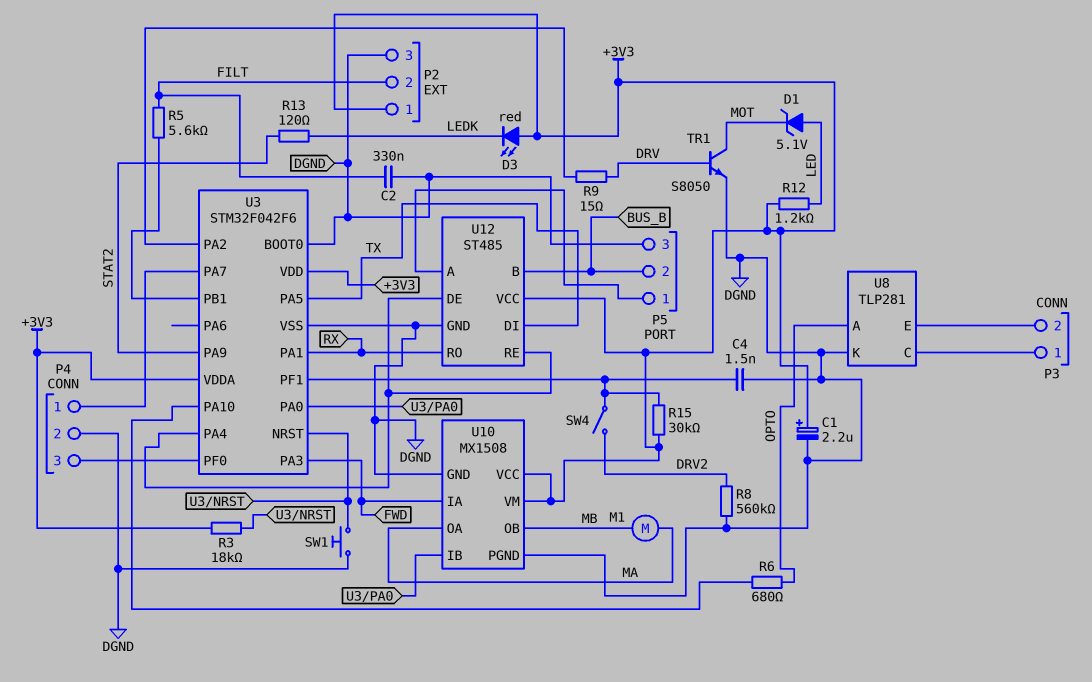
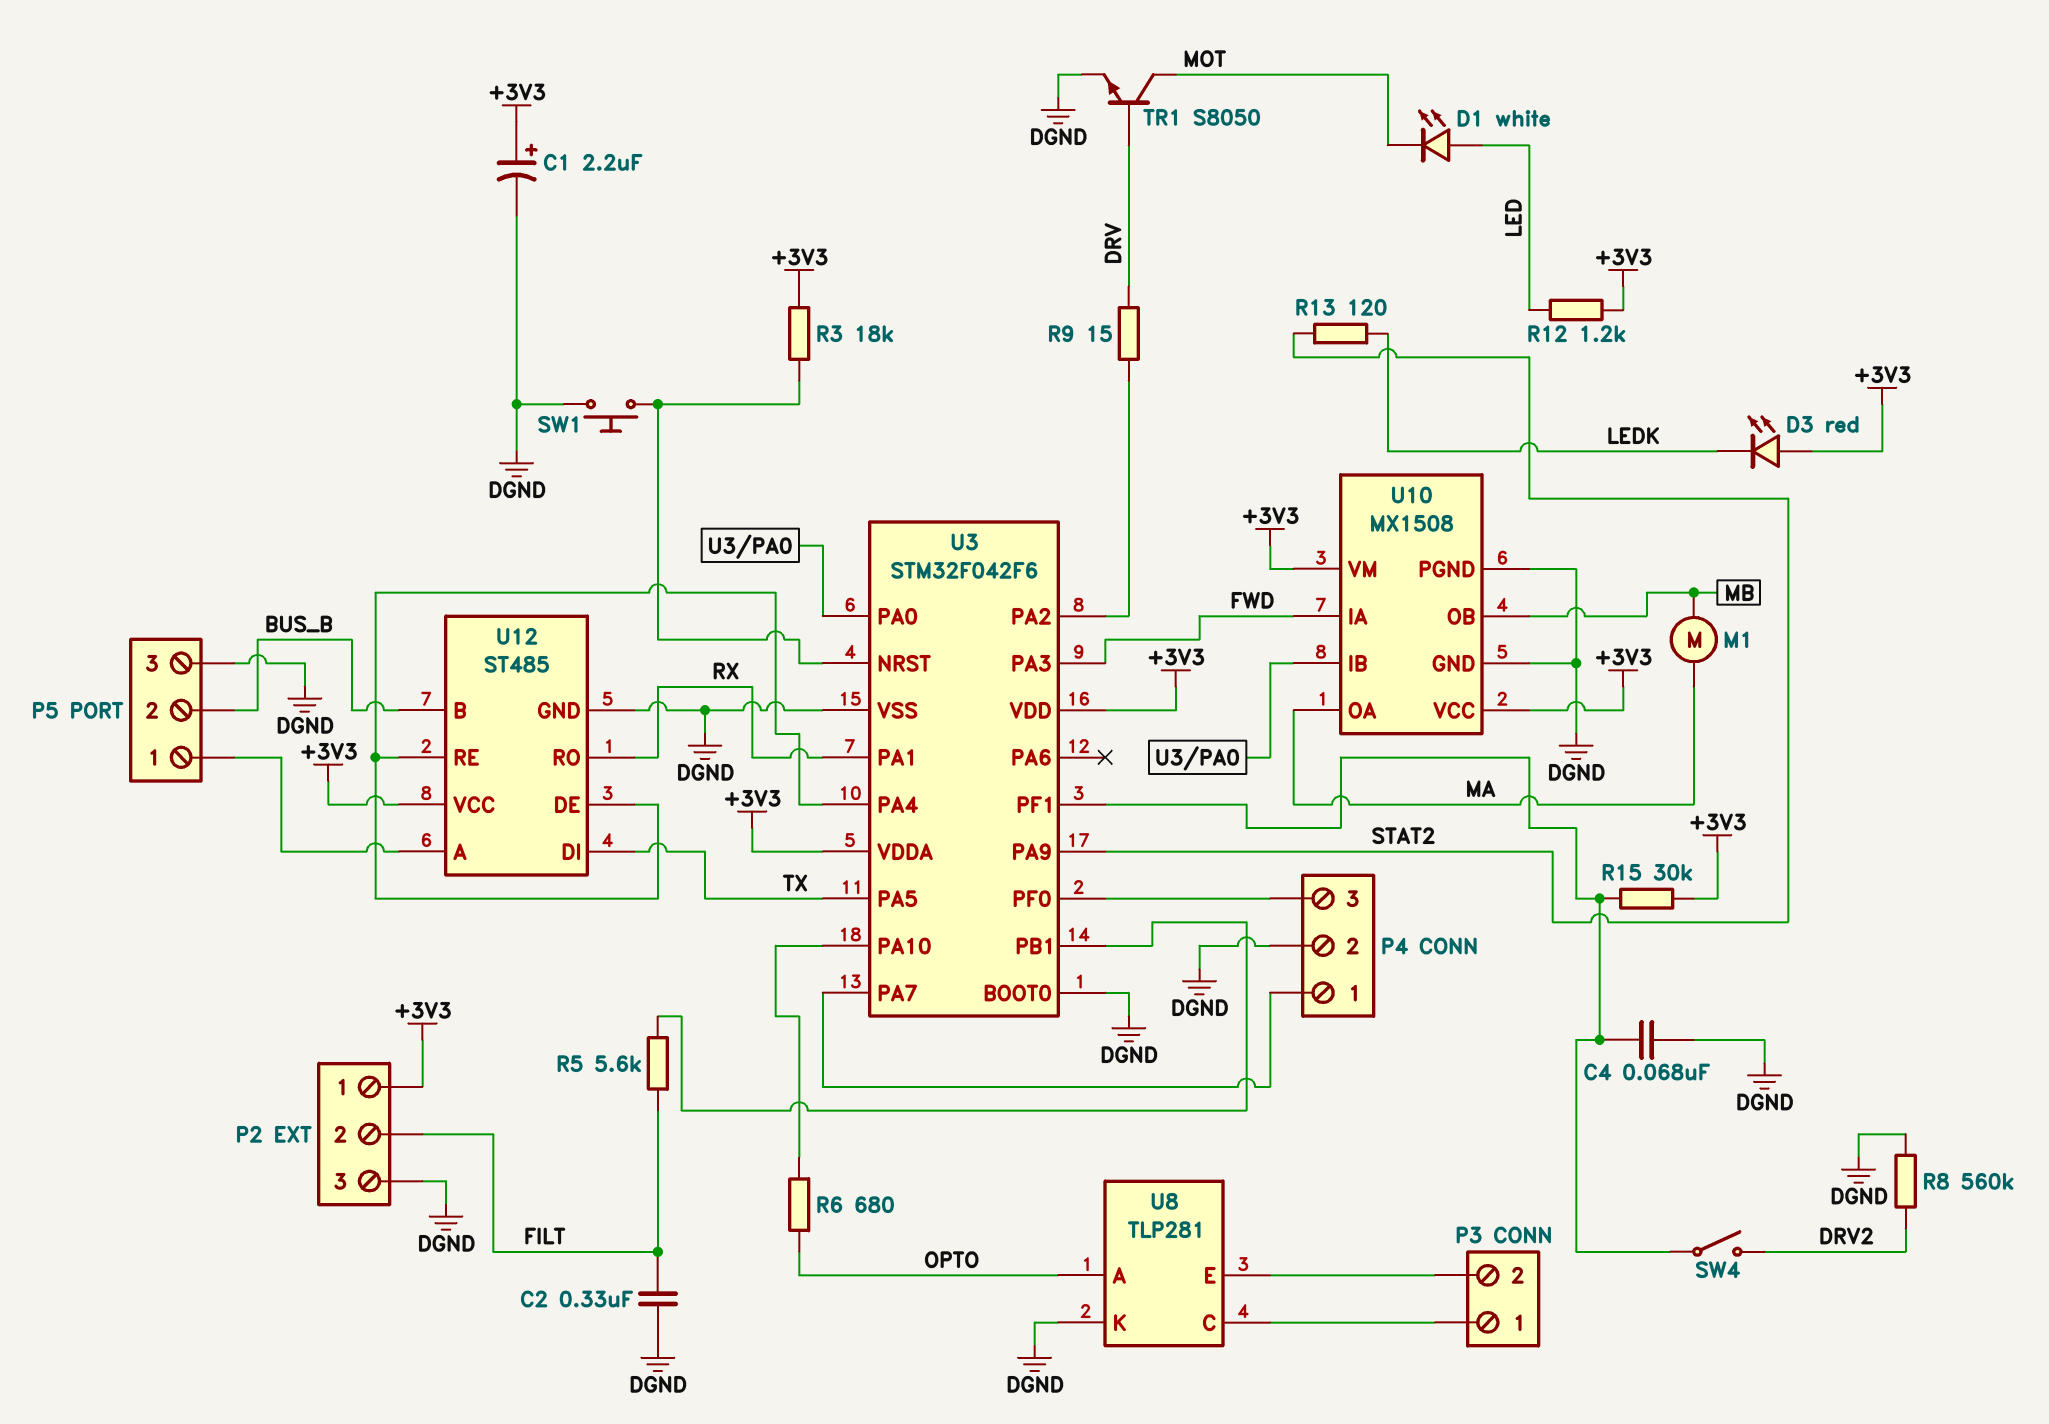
C4: 1.5nF (DGND, U3/PF1) -> 68nF (DGND, U3/PF1)
D1: zener 5.1V (A LED, K MOT) -> LED white (A LED, K MOT)

